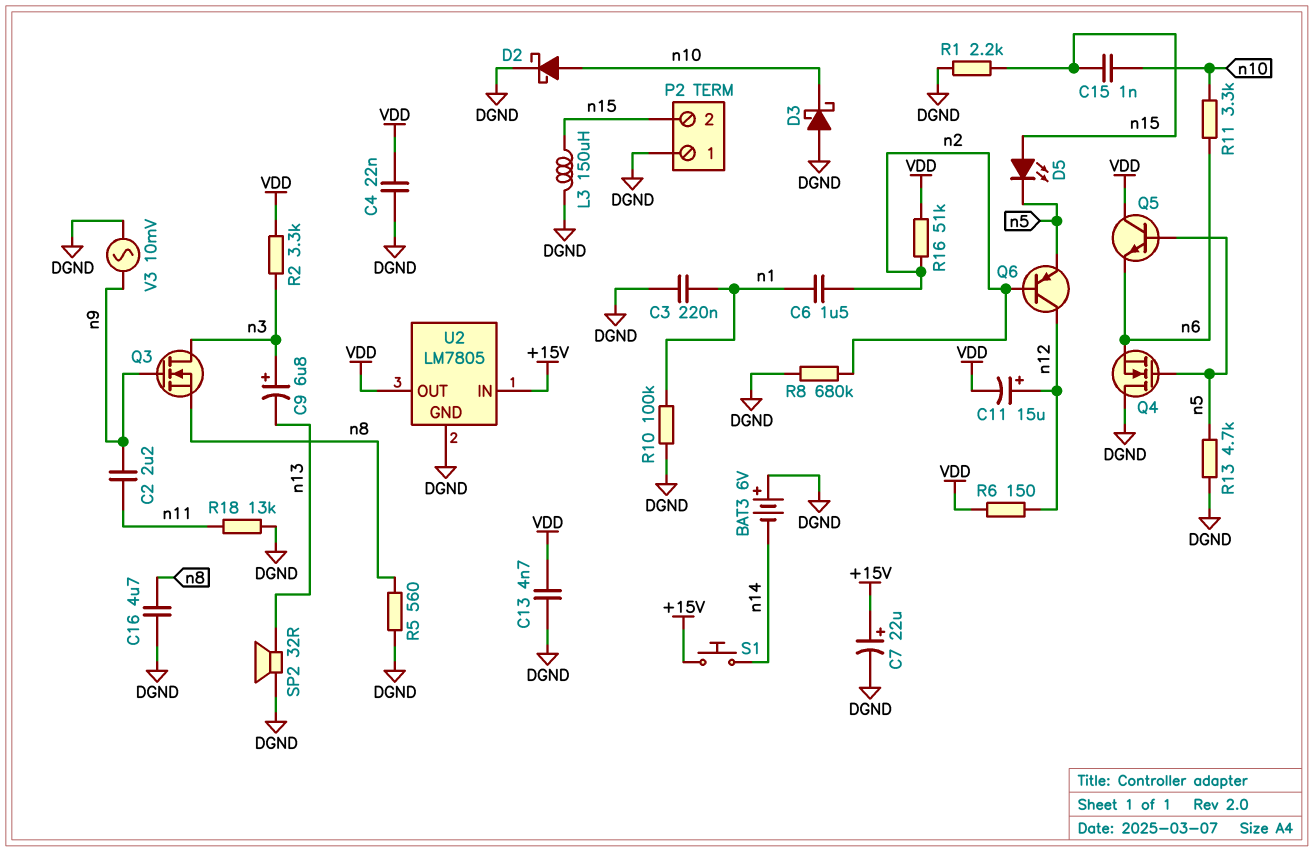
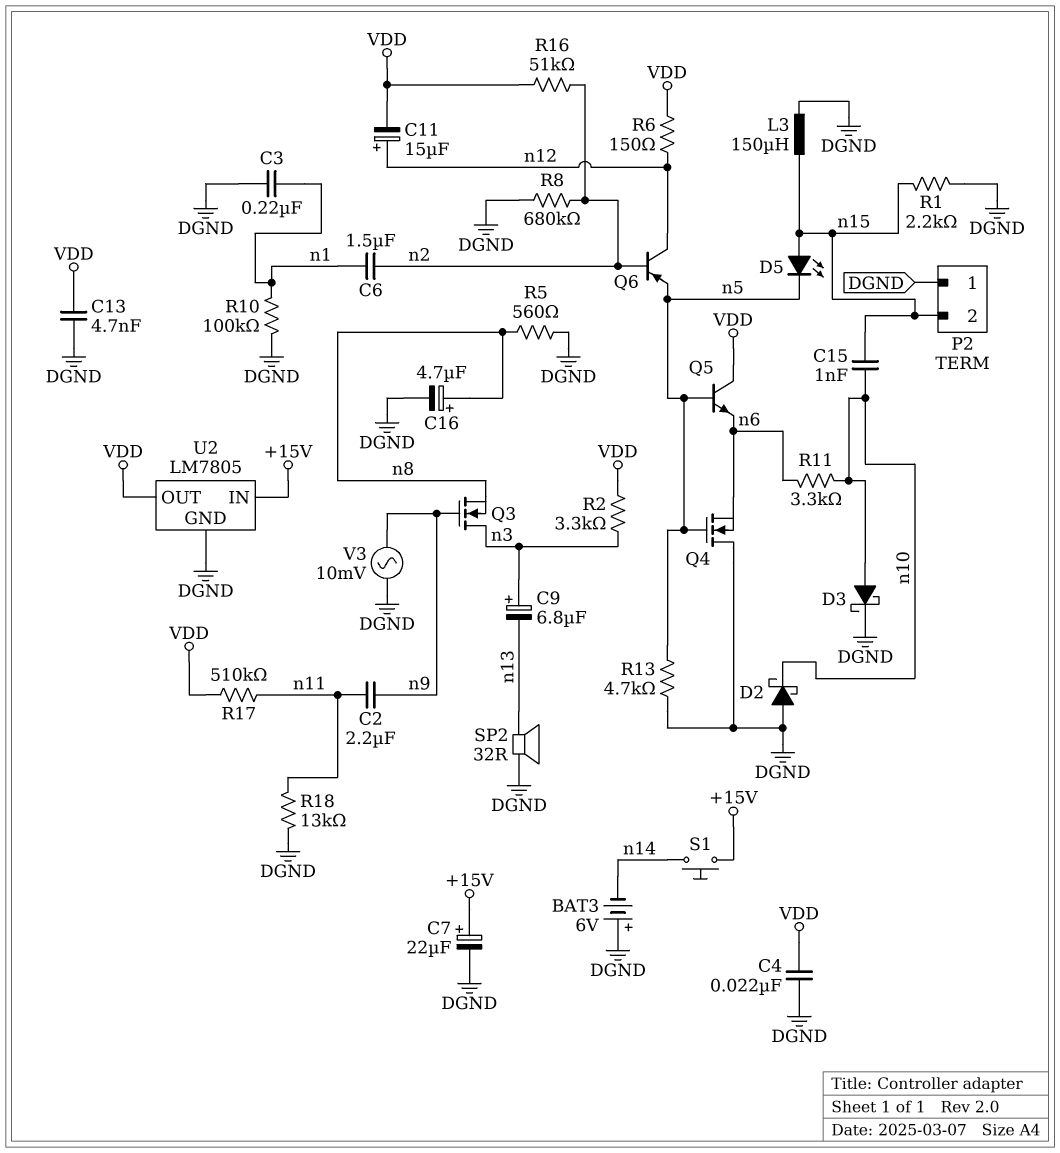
C16: 4.7uF (DGND, n8) -> 4.7uF (plus n8, minus DGND)
D2: schottky (A n10, K DGND) -> schottky (A DGND, K n10)
D3: schottky (A DGND, K n10) -> schottky (A n10, K DGND)
R17: none -> 510k (VDD, n11)

